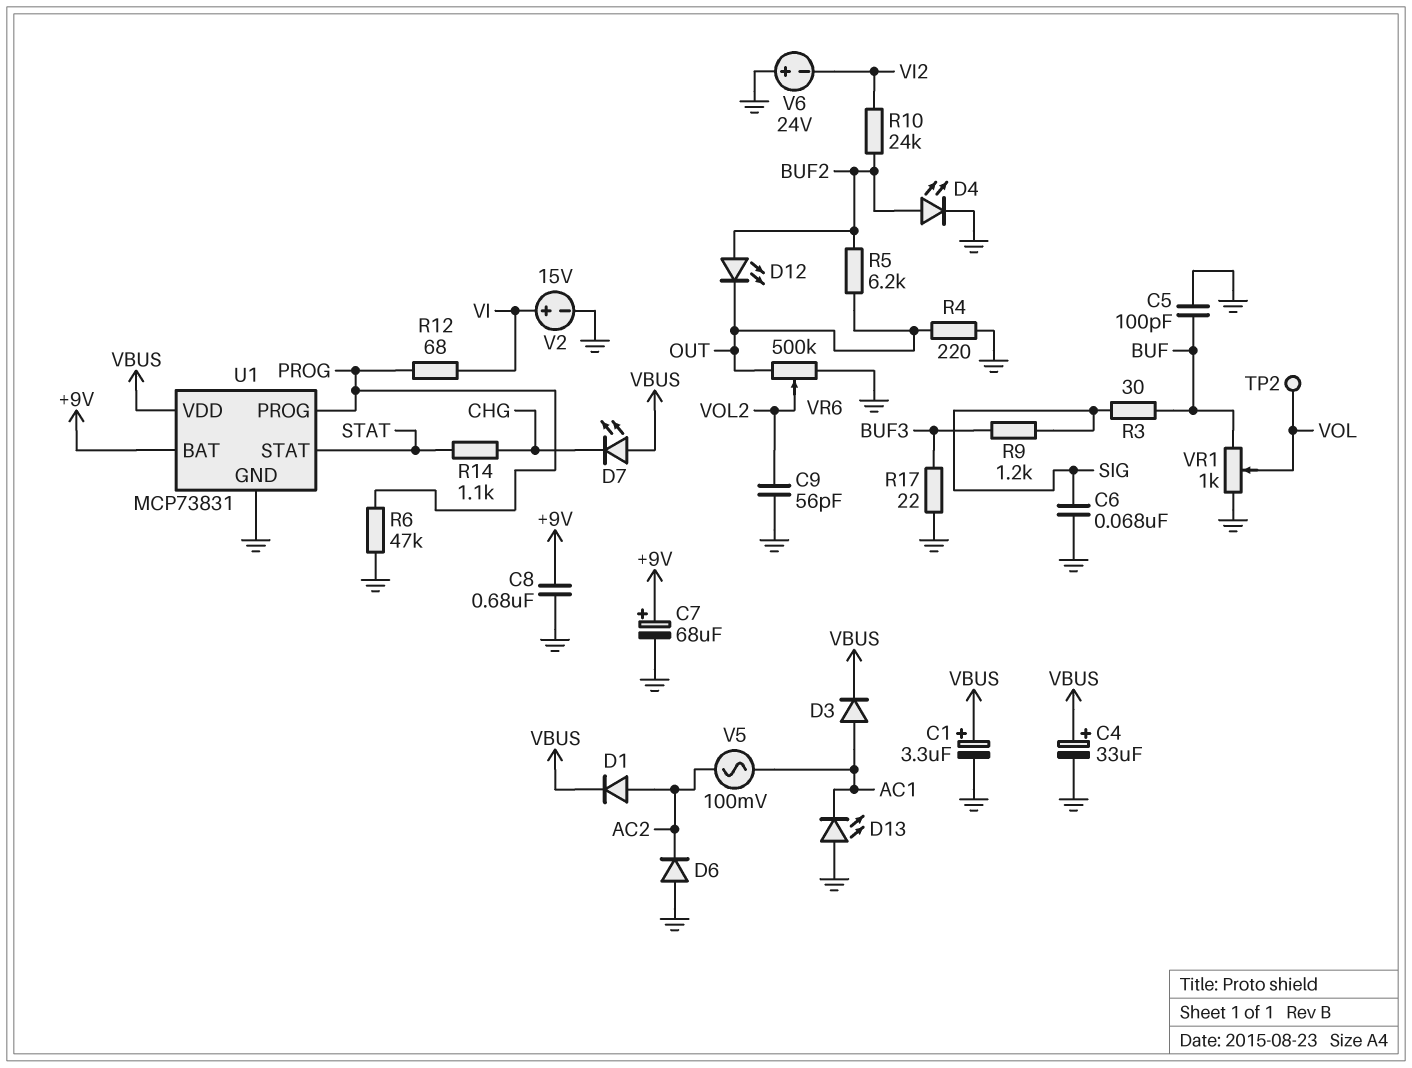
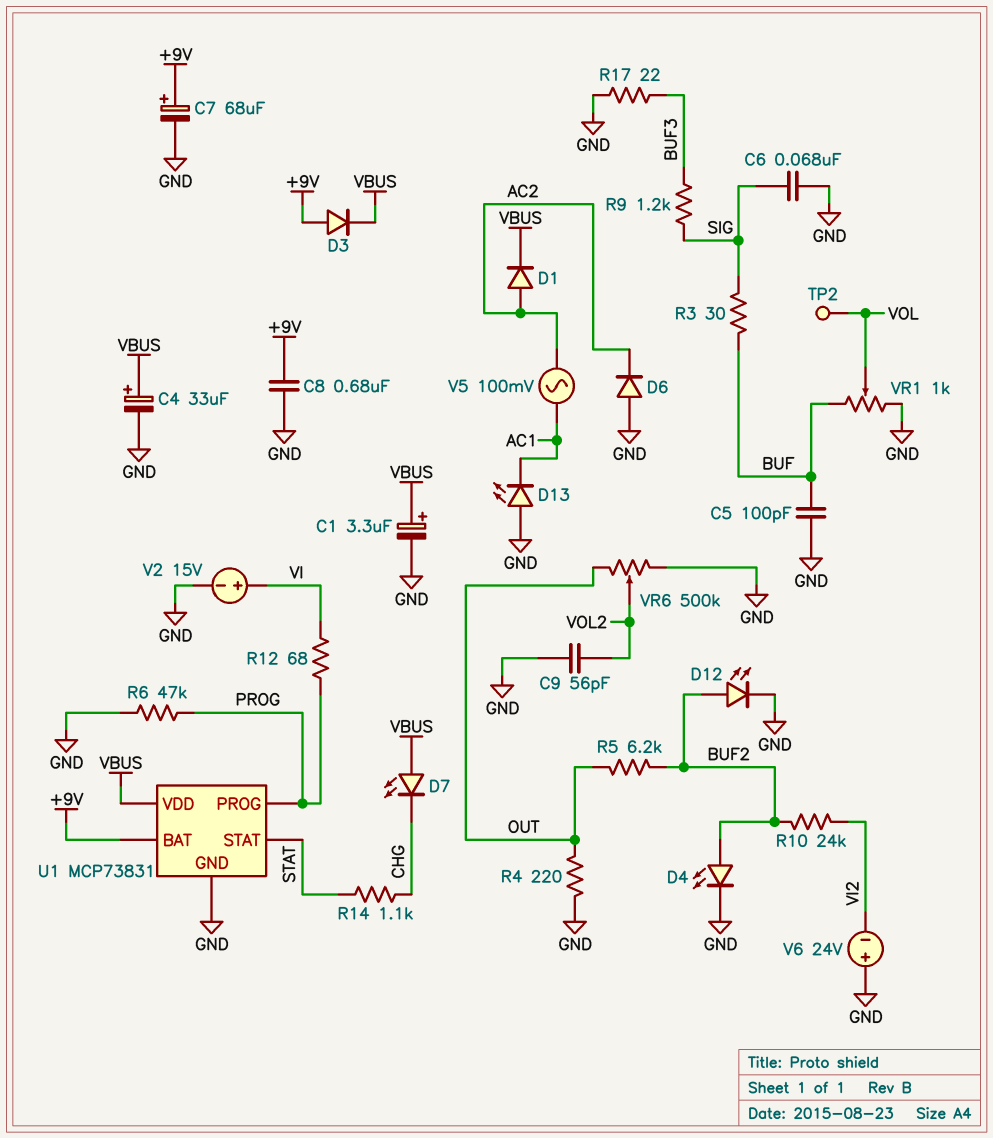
D3: diode (A AC1, K VBUS) -> diode (A +9V, K VBUS)
D12: LED (A BUF2, K OUT) -> LED (A BUF2, K GND)

